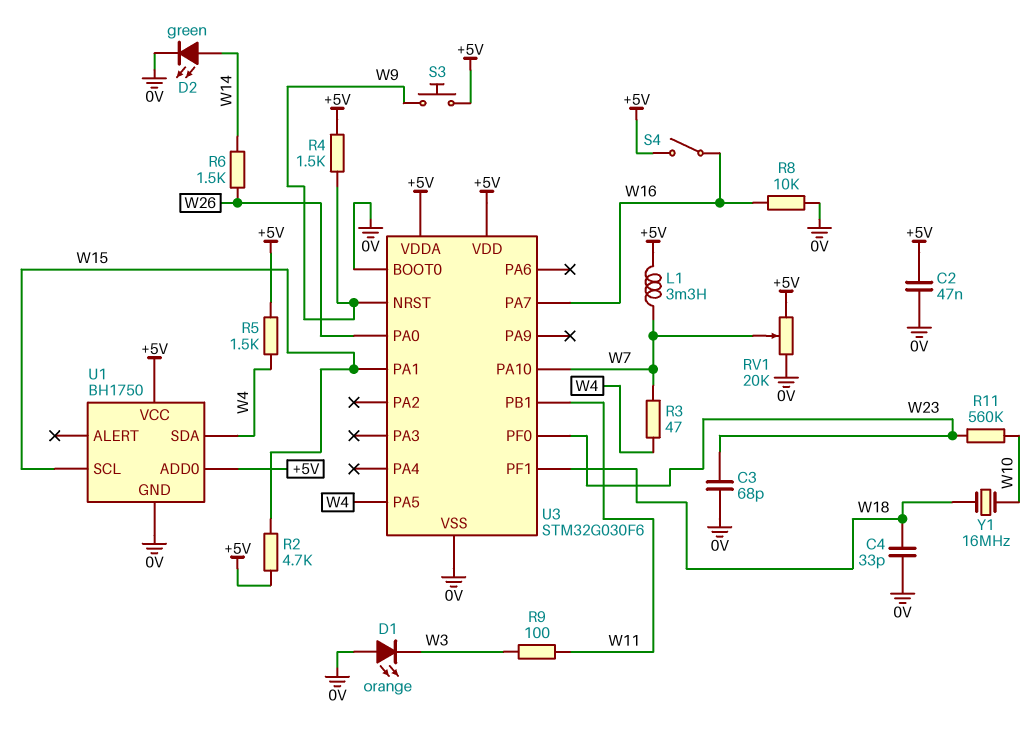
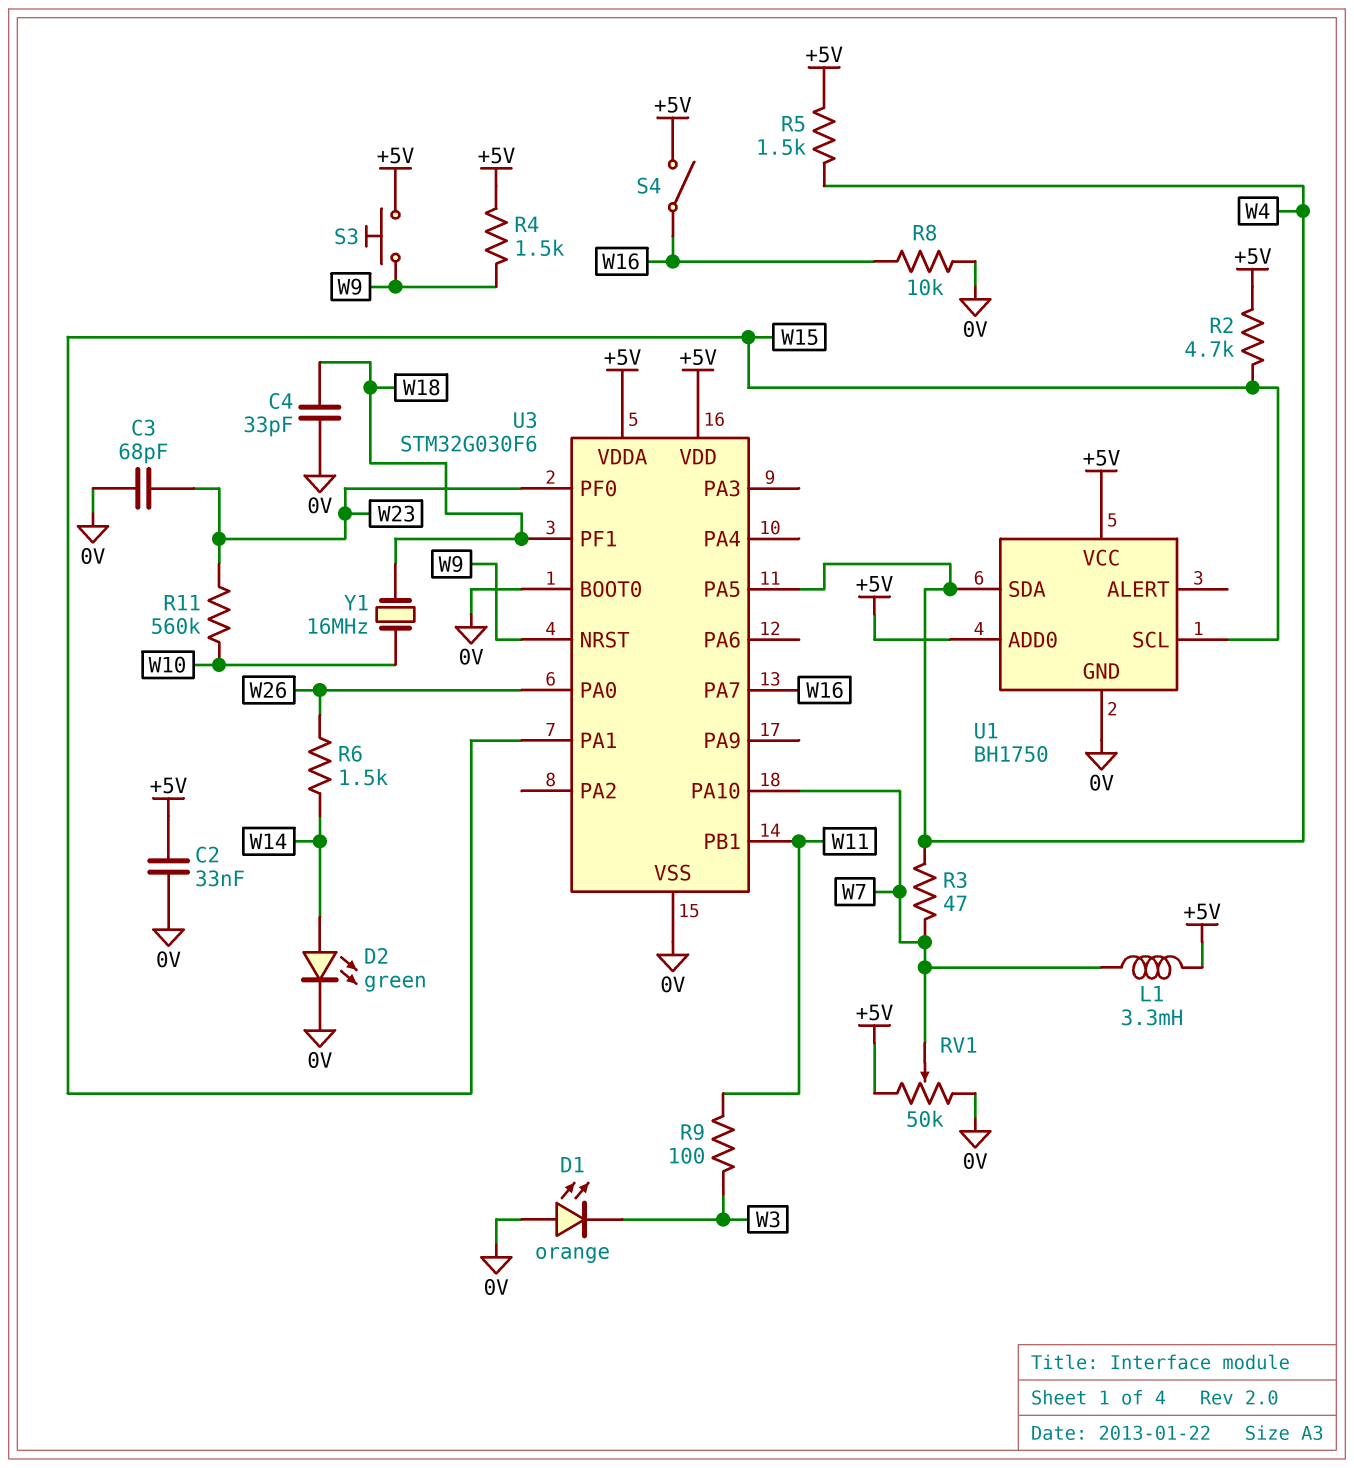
C2: 47nF (+5V, 0V) -> 33nF (+5V, 0V)
RV1: 20k (+5V, 0V, wiper W7) -> 50k (+5V, 0V, wiper W7)

